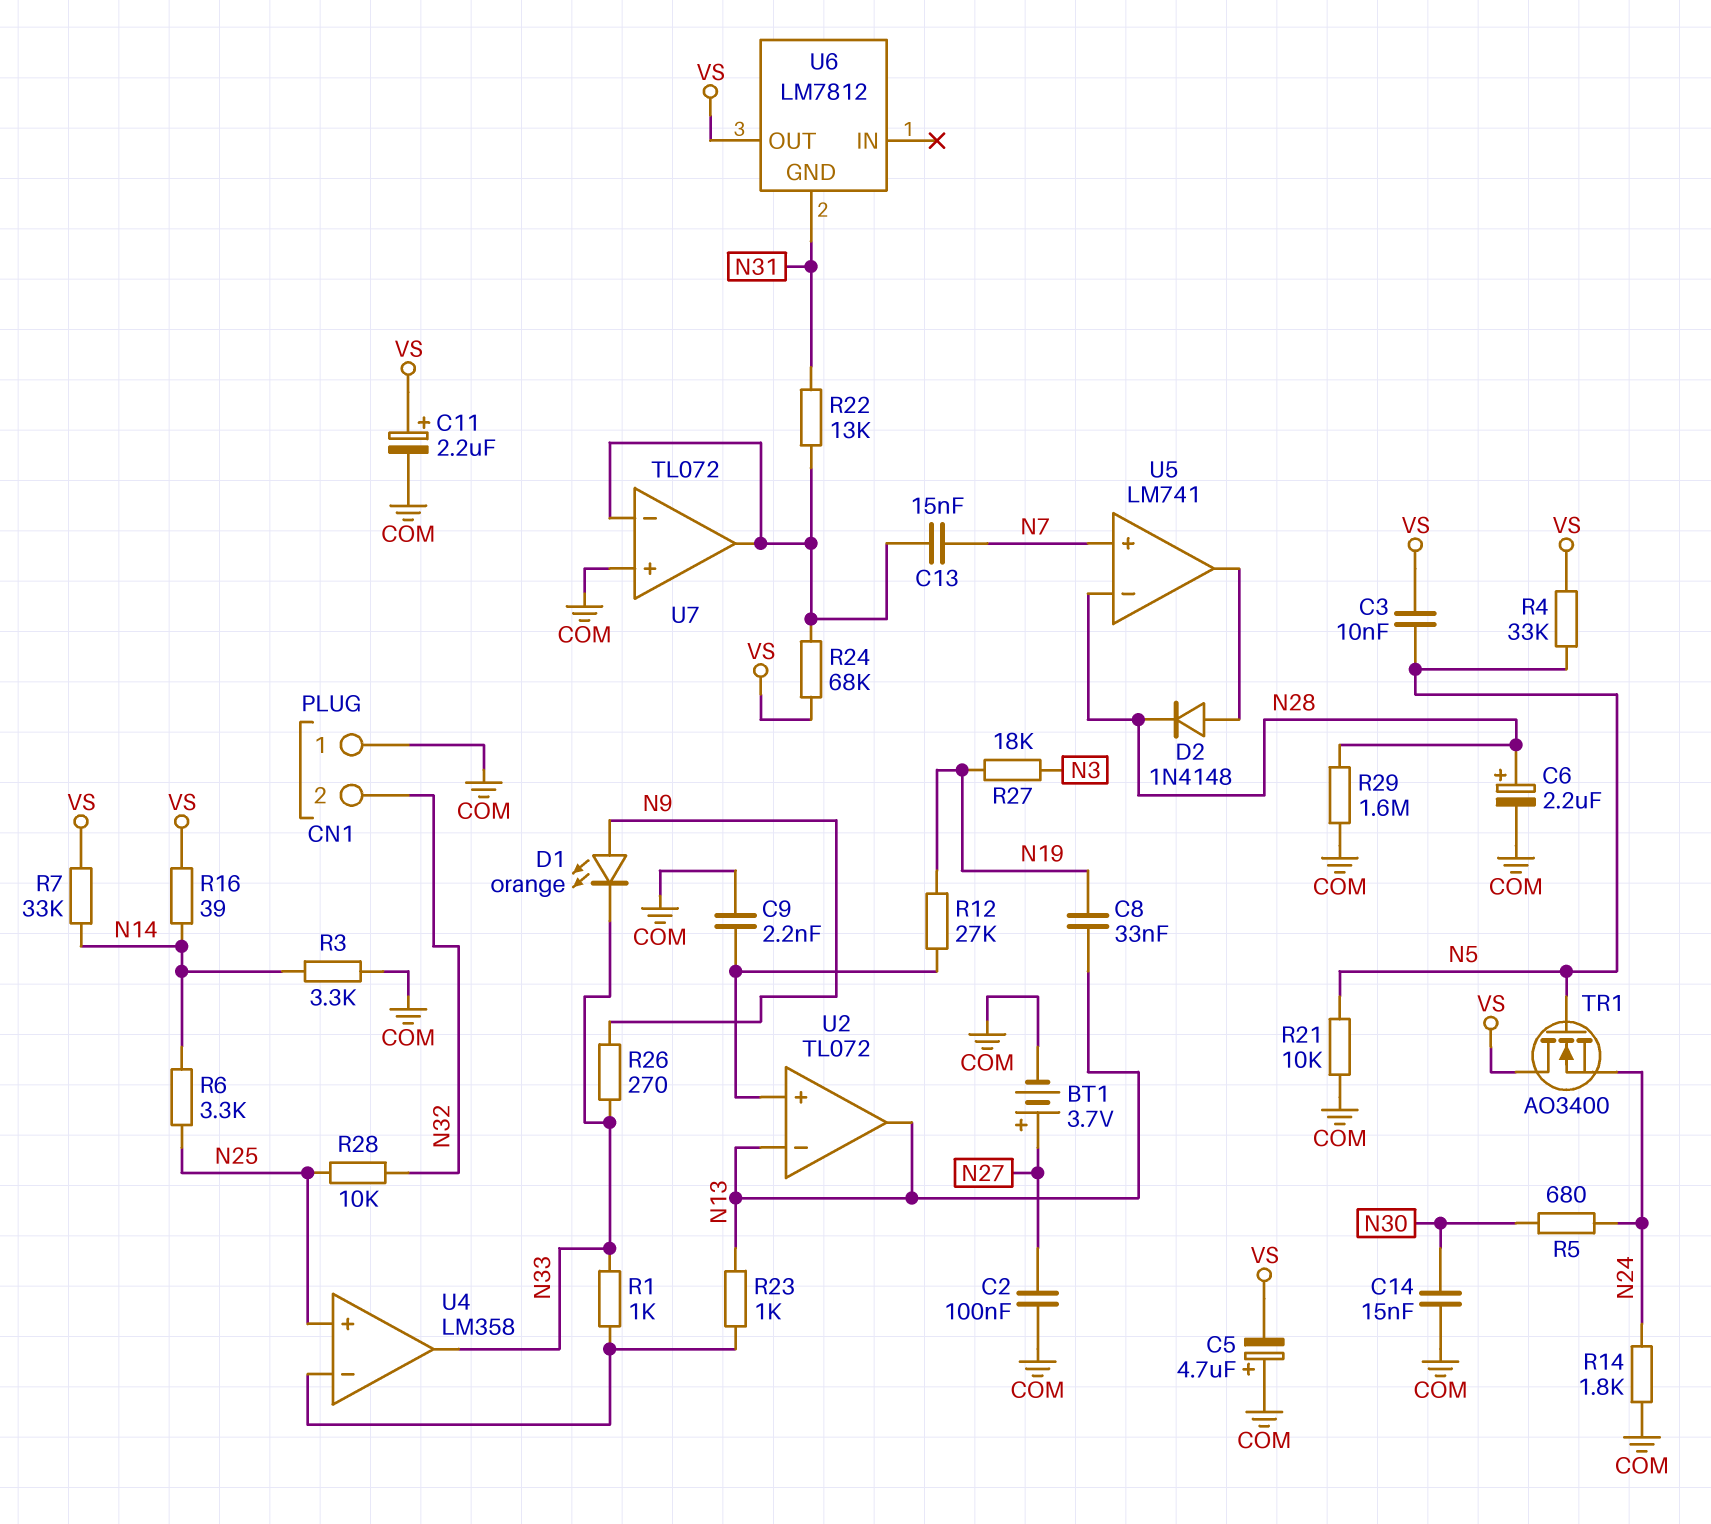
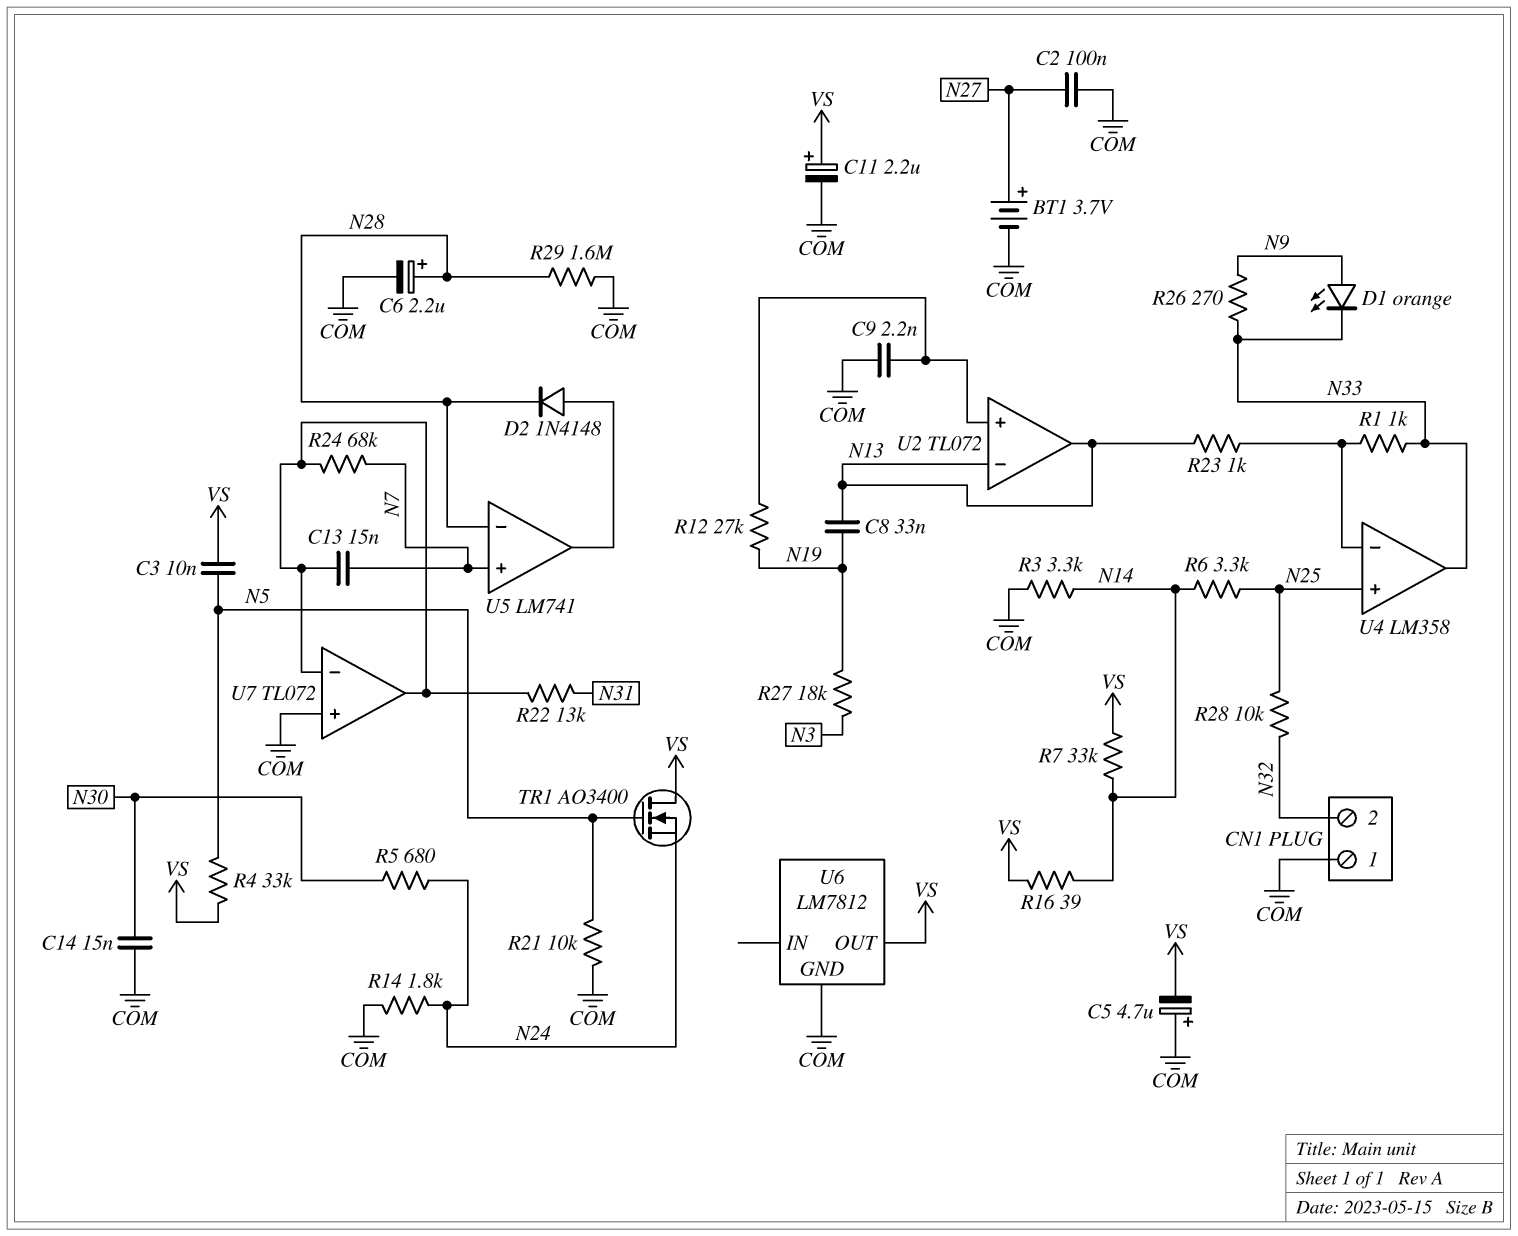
R24: 68k (U7/in-, VS) -> 68k (N7, U7/in-)
U6 pin GND: N31 -> COM

